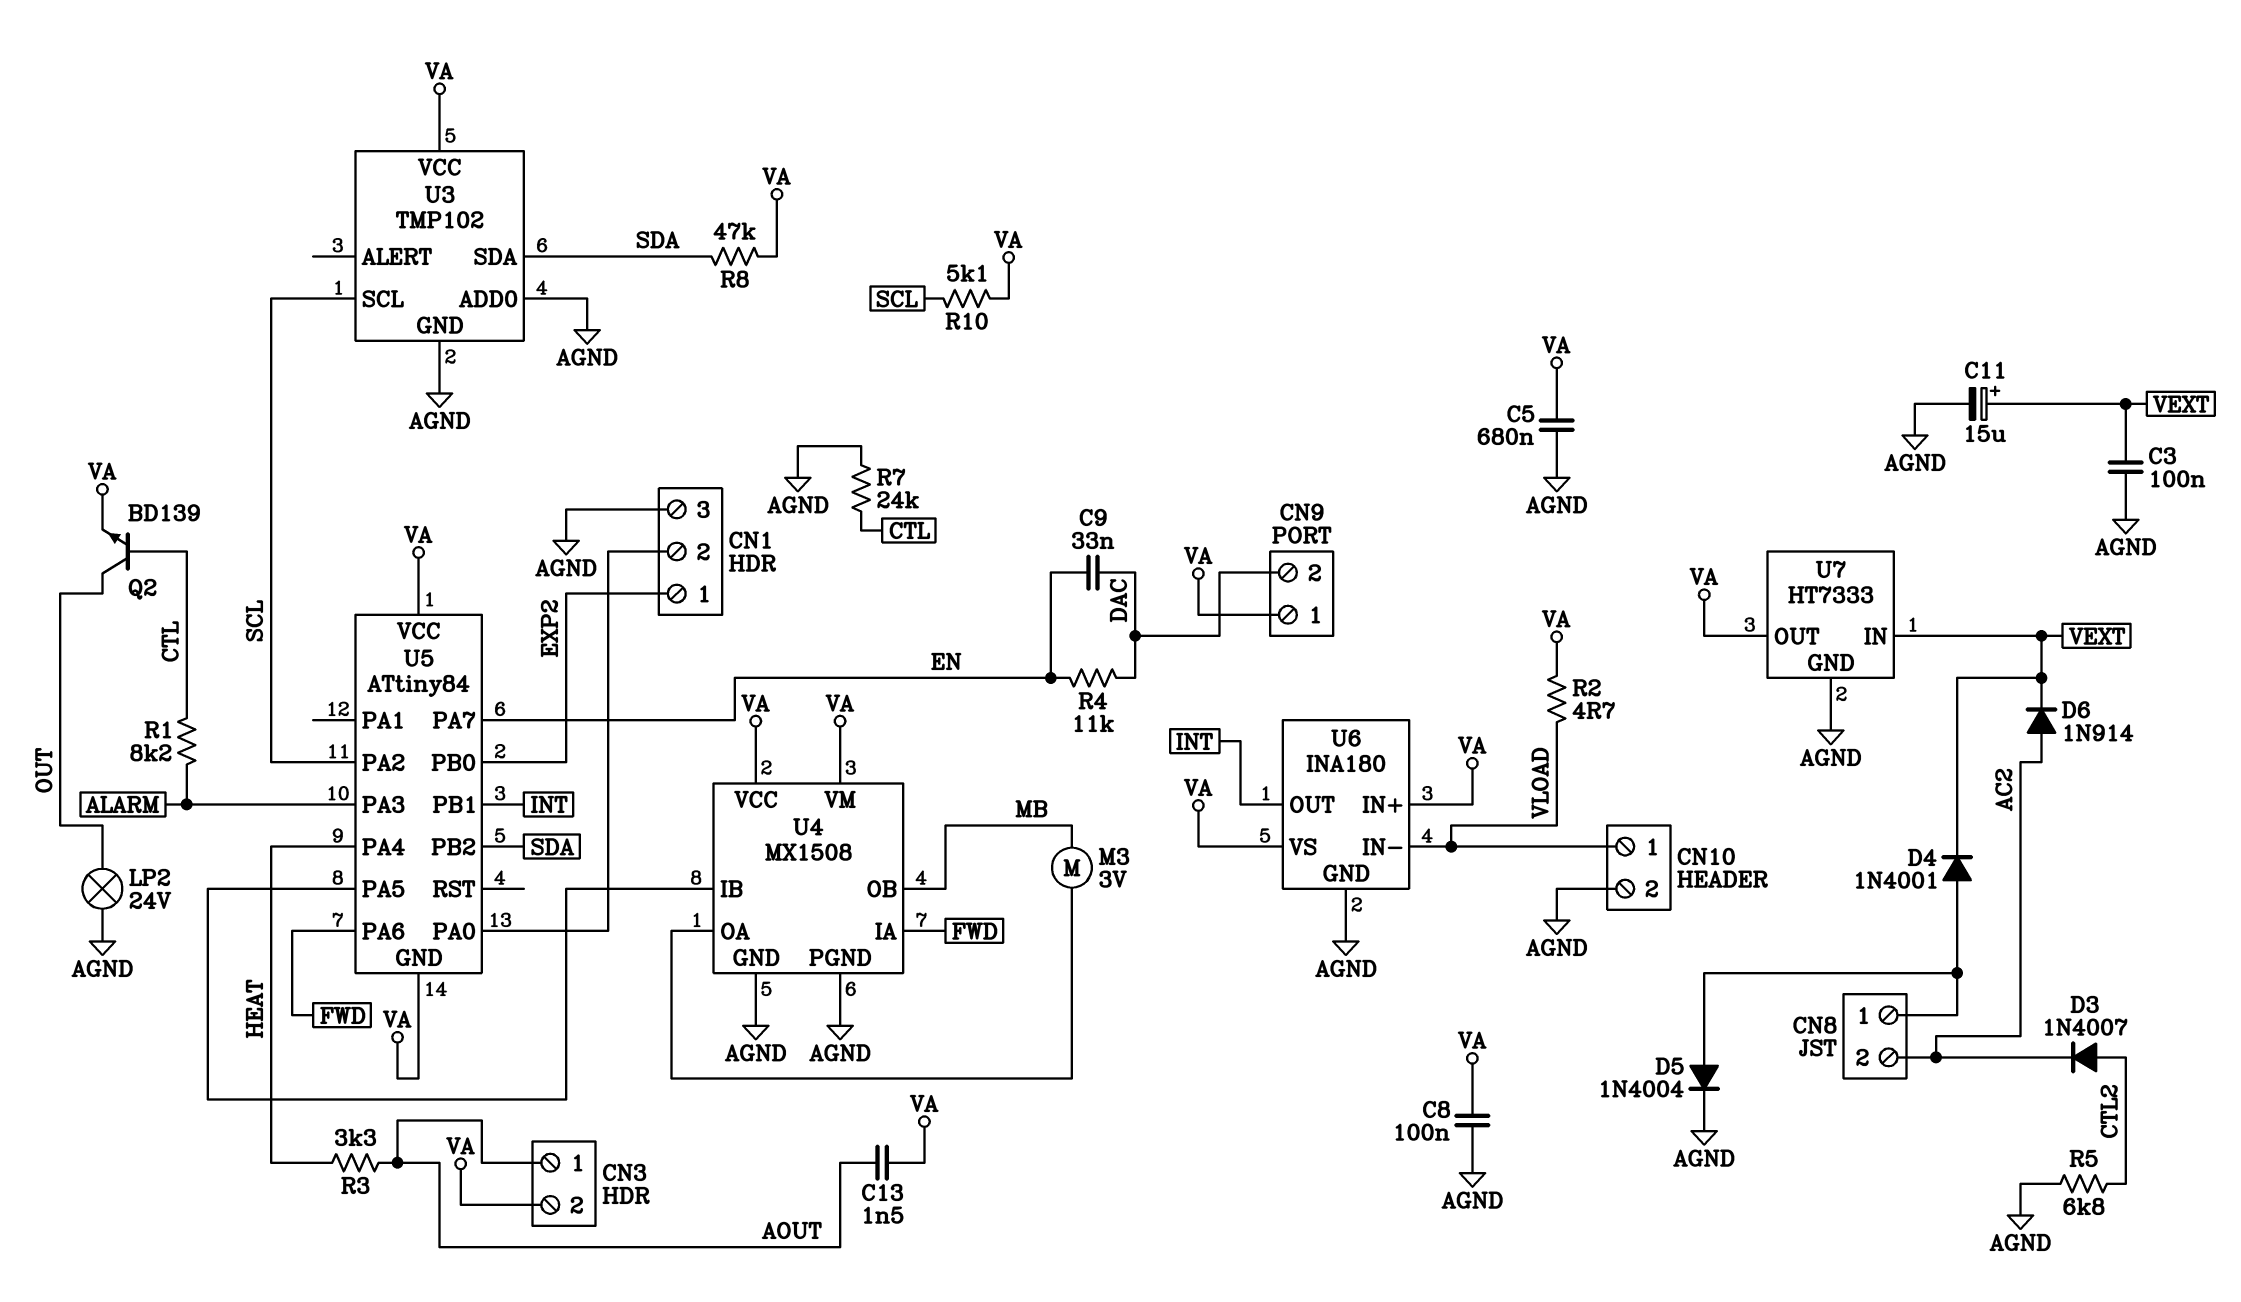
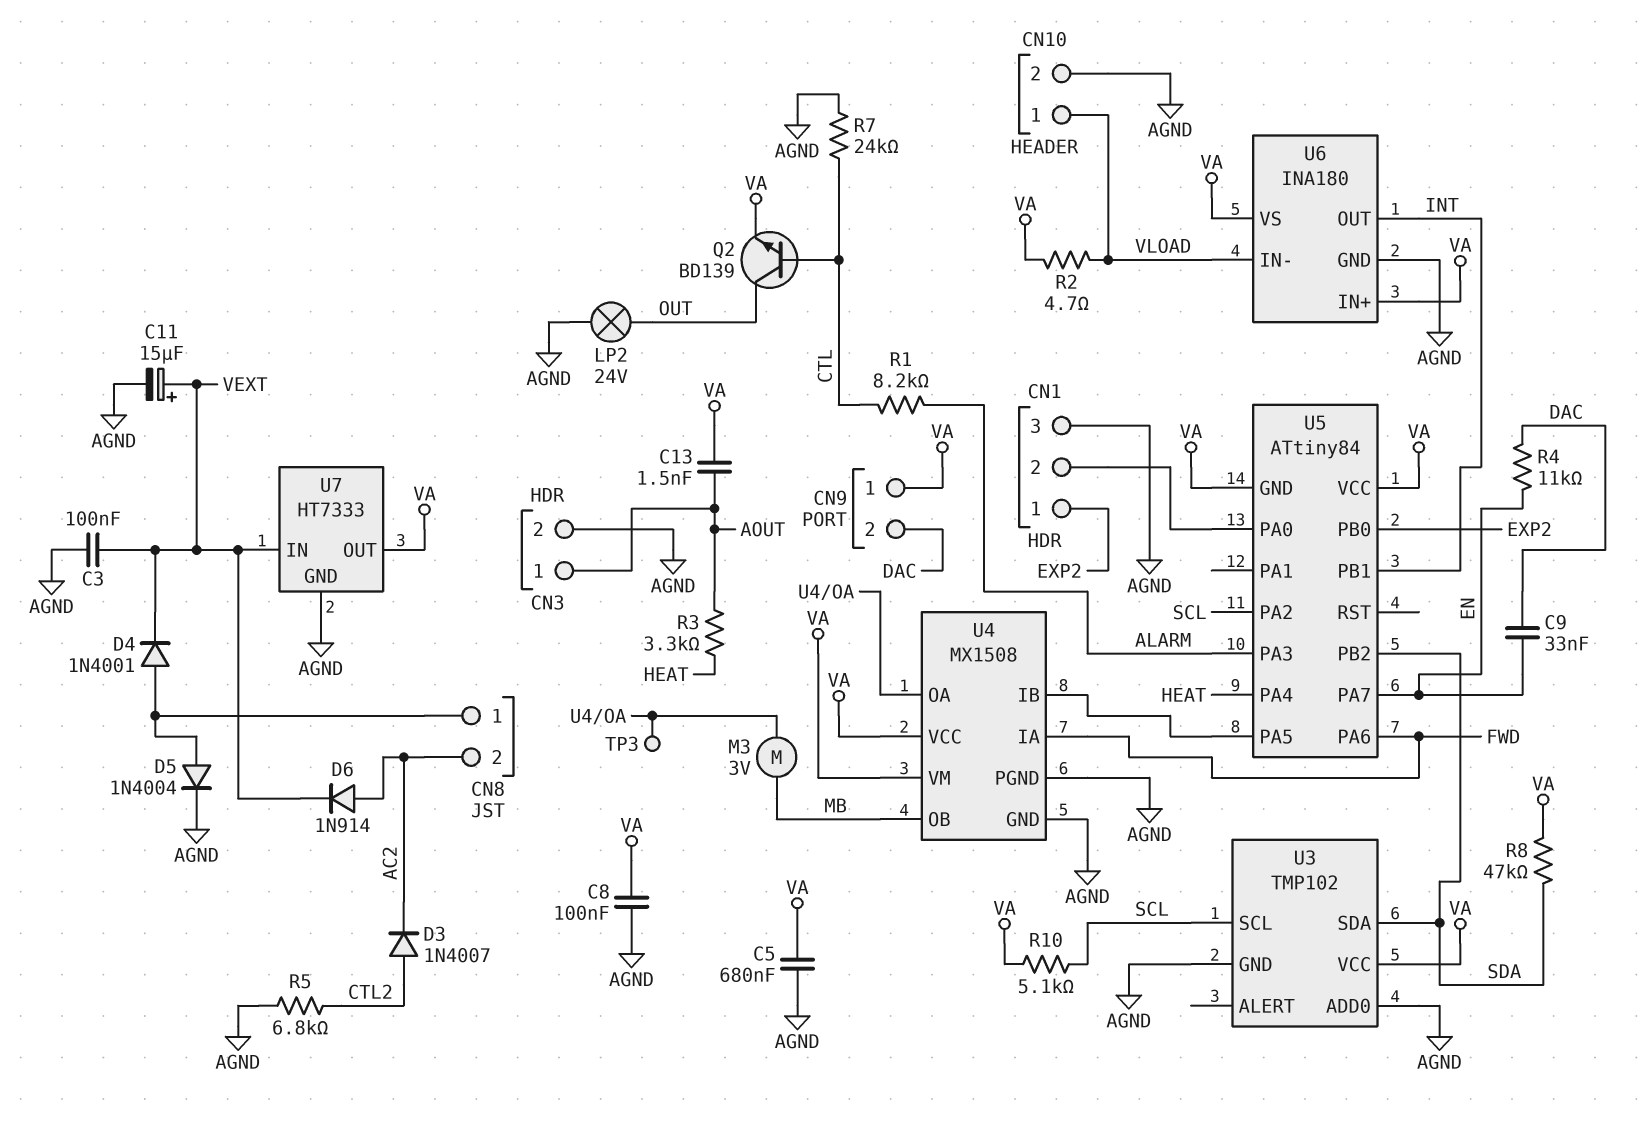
CN3 pin 2: VA -> AGND
TP3: none -> test point (U4/OA)

